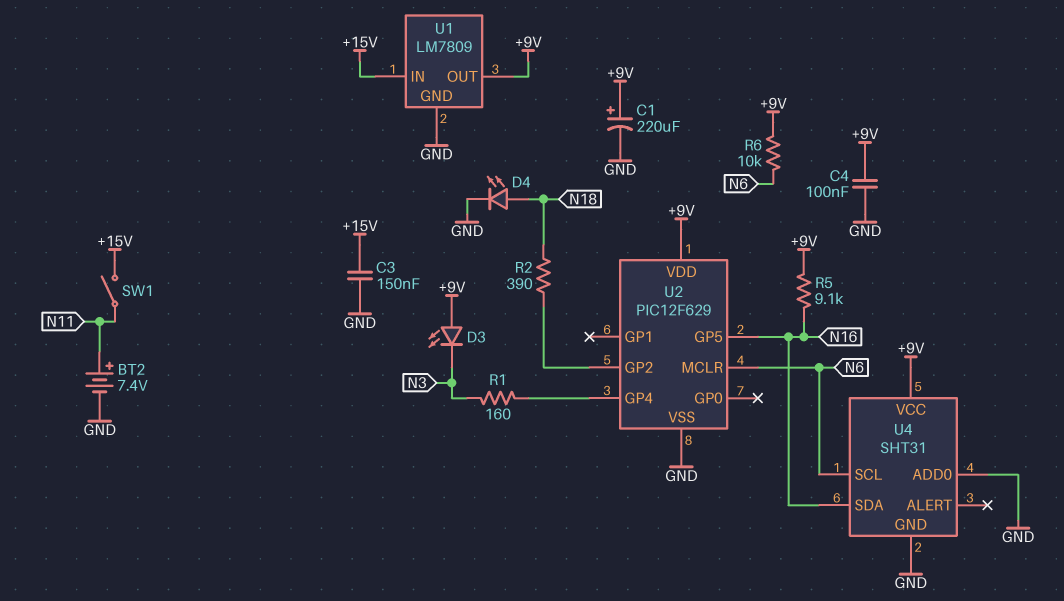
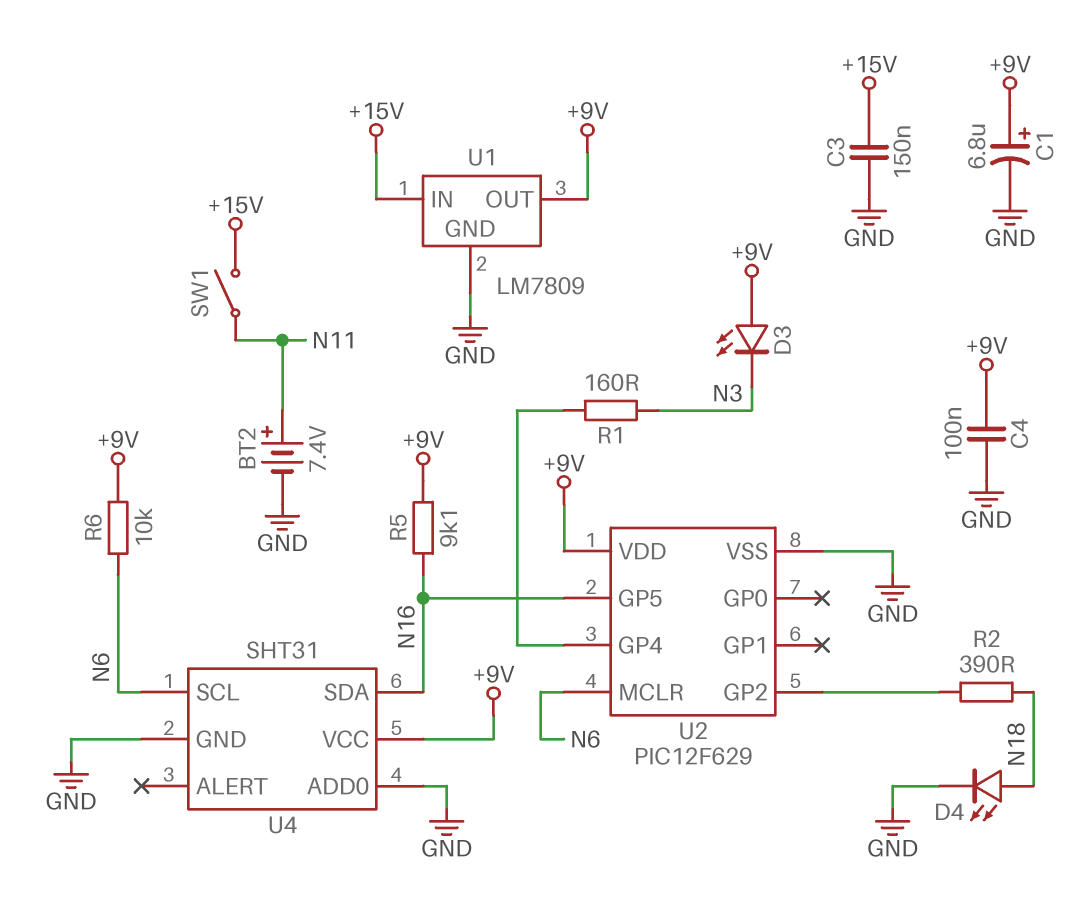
C1: 220uF (plus +9V, minus GND) -> 6.8uF (plus +9V, minus GND)

